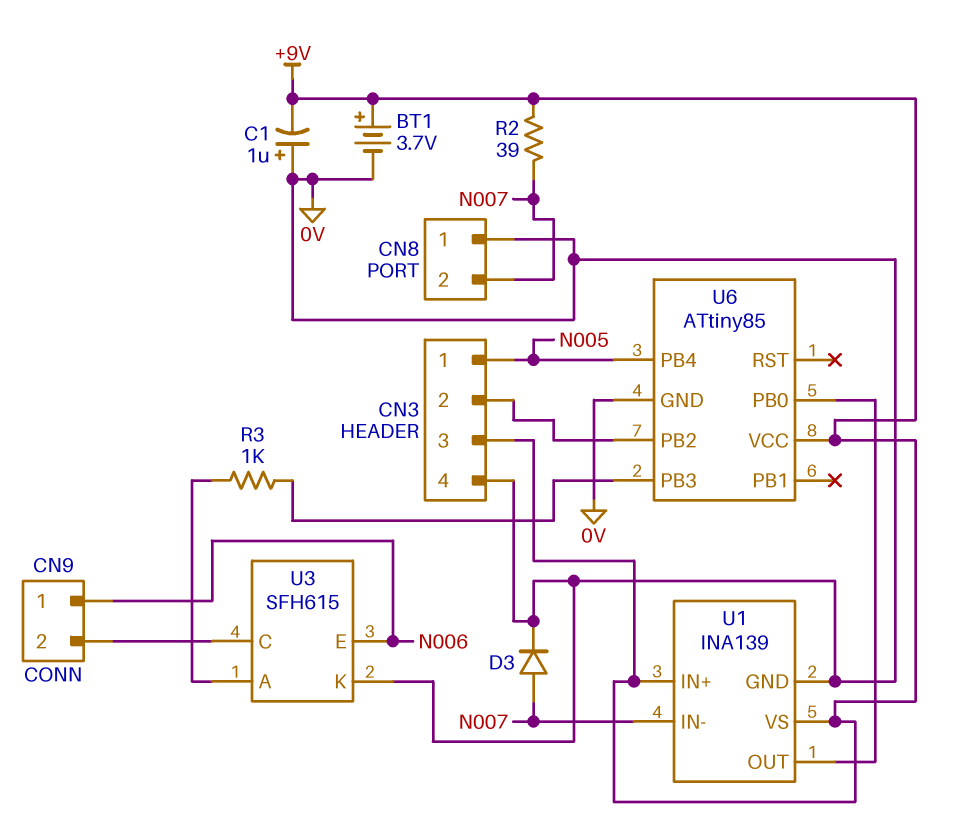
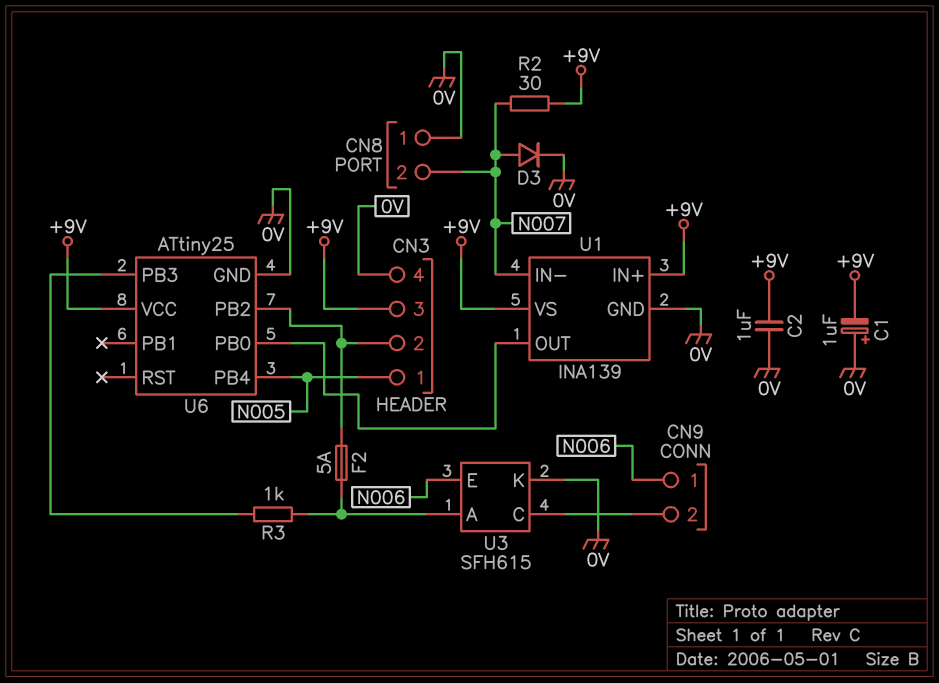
BT1: 3.7V (plus +9V, minus 0V) -> none
C2: none -> 1uF (+9V, 0V)
F2: none -> 5A (CN3/2, U3/A)
R2: 39 (+9V, N007) -> 30 (+9V, N007)
U6: ATtiny85 -> ATtiny25

